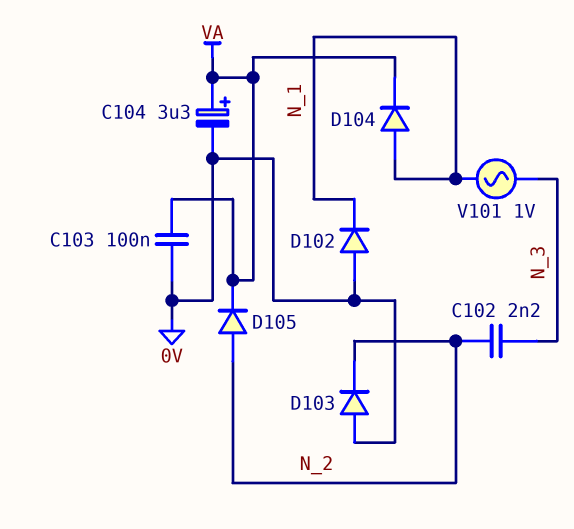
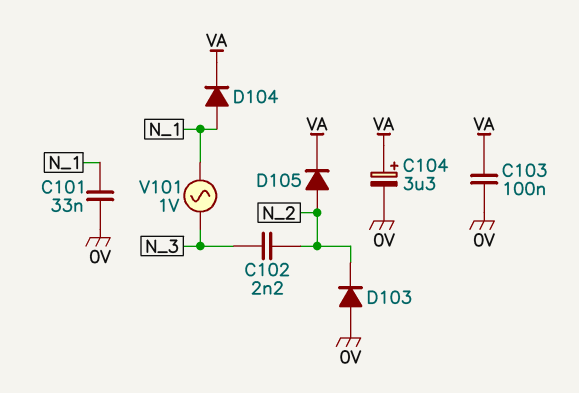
C101: none -> 33nF (0V, N_1)
D102: diode (A 0V, K N_1) -> none

